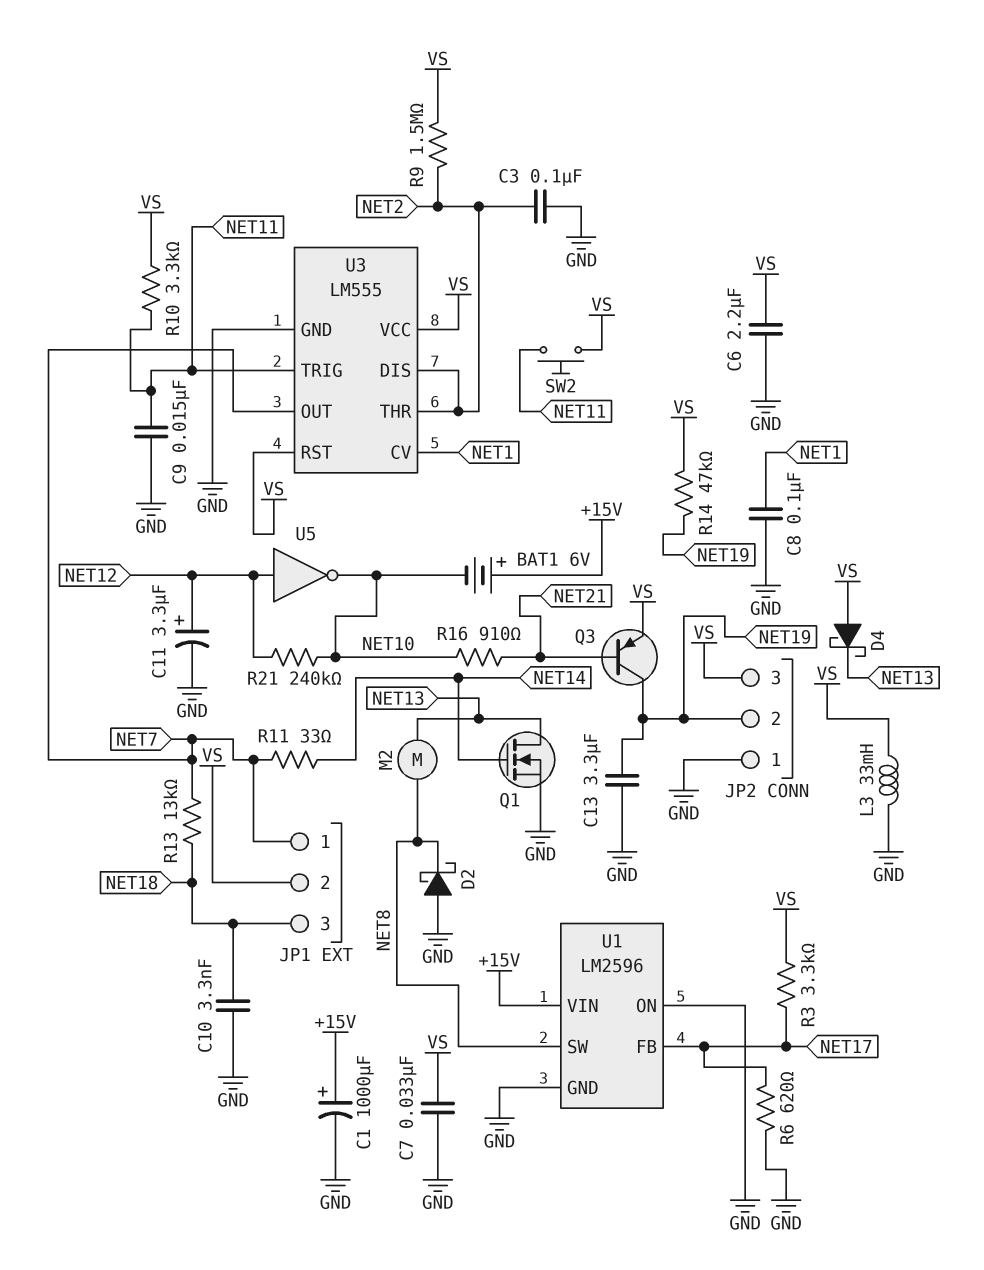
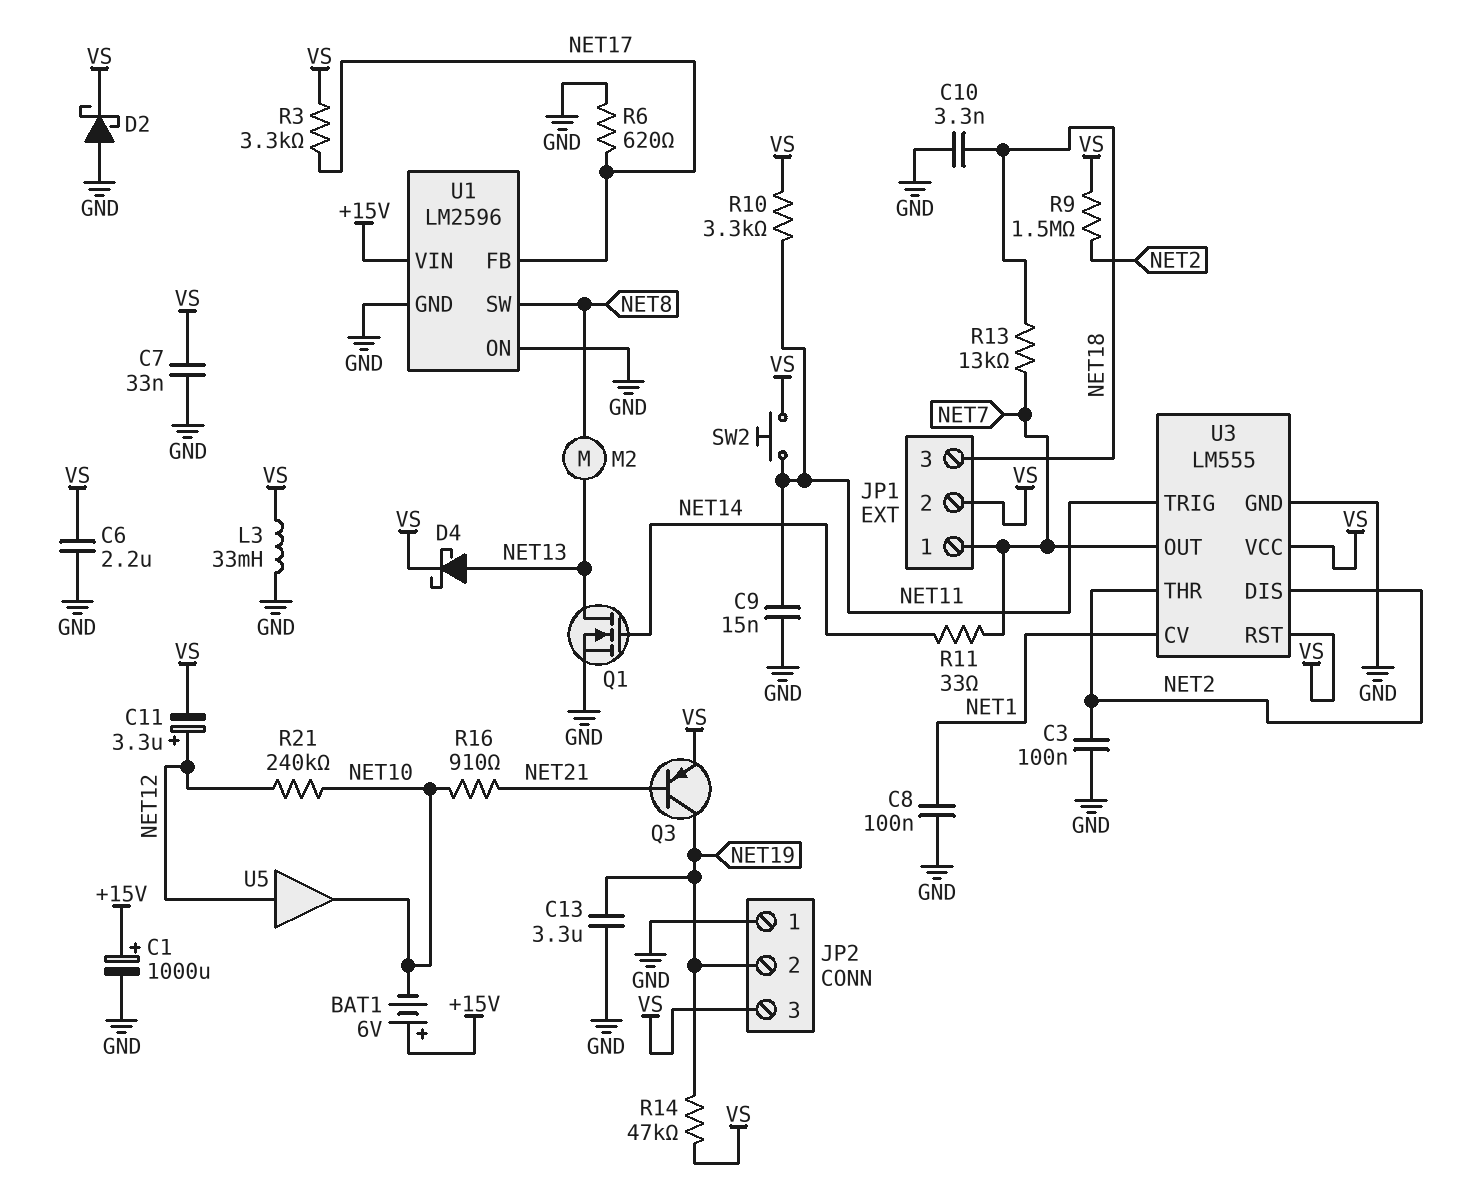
C11: 3.3uF (plus NET12, minus GND) -> 3.3uF (plus NET12, minus VS)
D2: schottky (A GND, K NET8) -> schottky (A GND, K VS)
D4: schottky (A VS, K NET13) -> schottky (A NET13, K VS)
U5: NOT (in NET12, out NET10) -> buffer (in NET12, out NET10)

